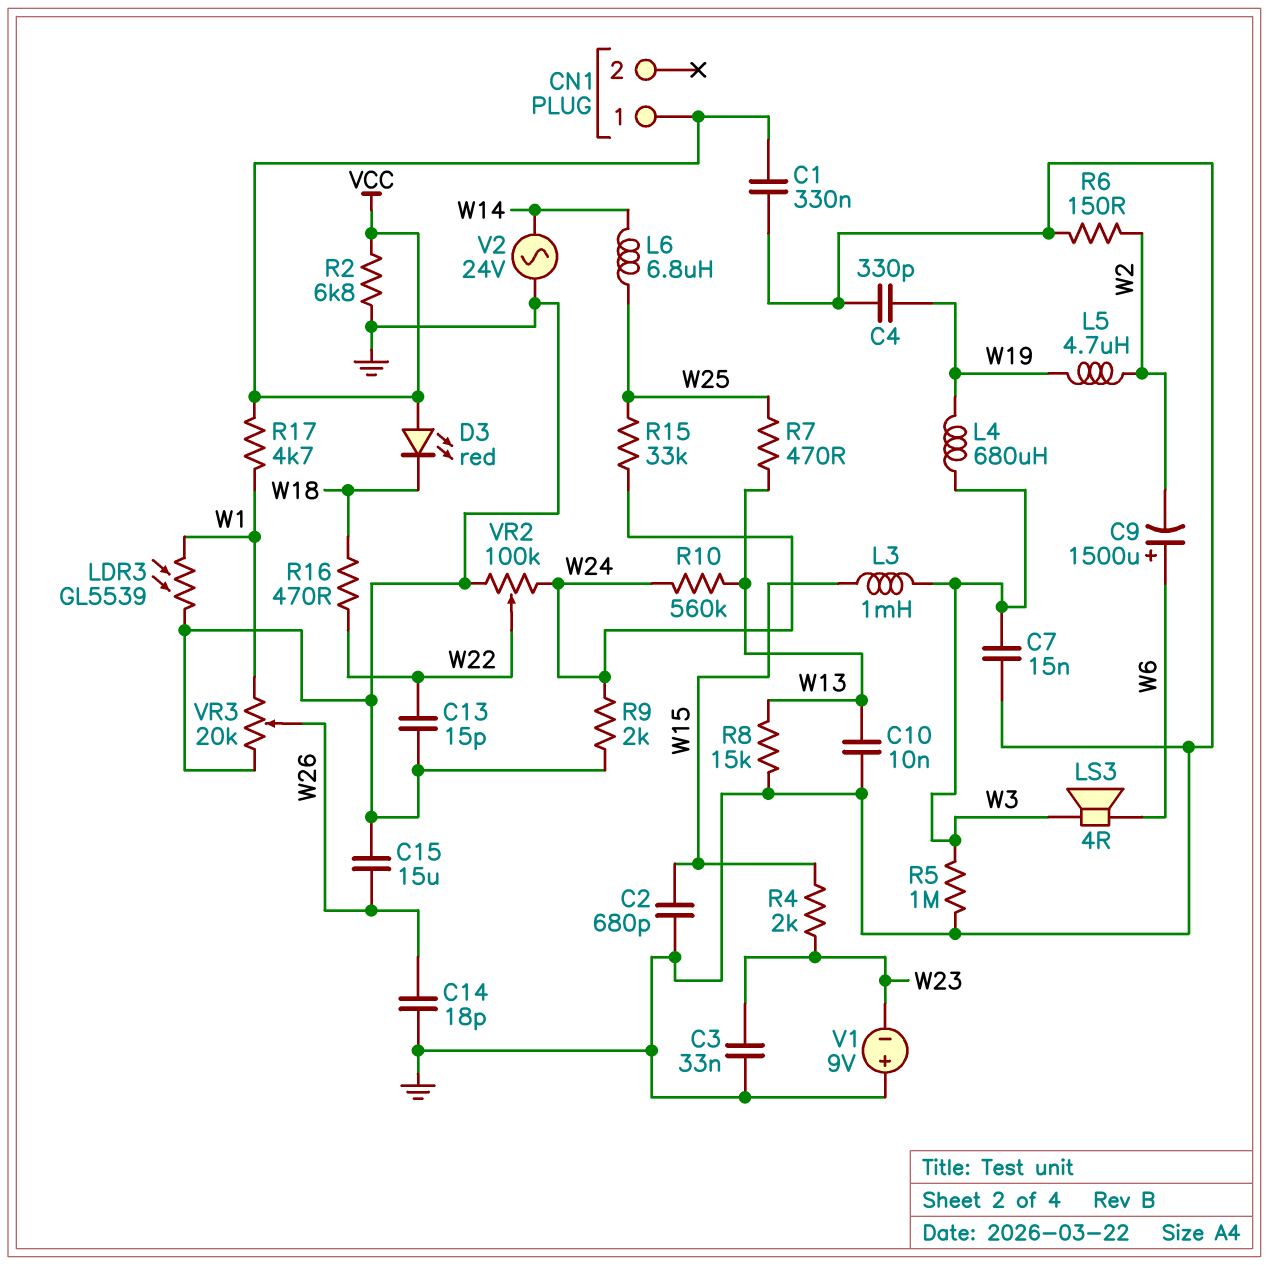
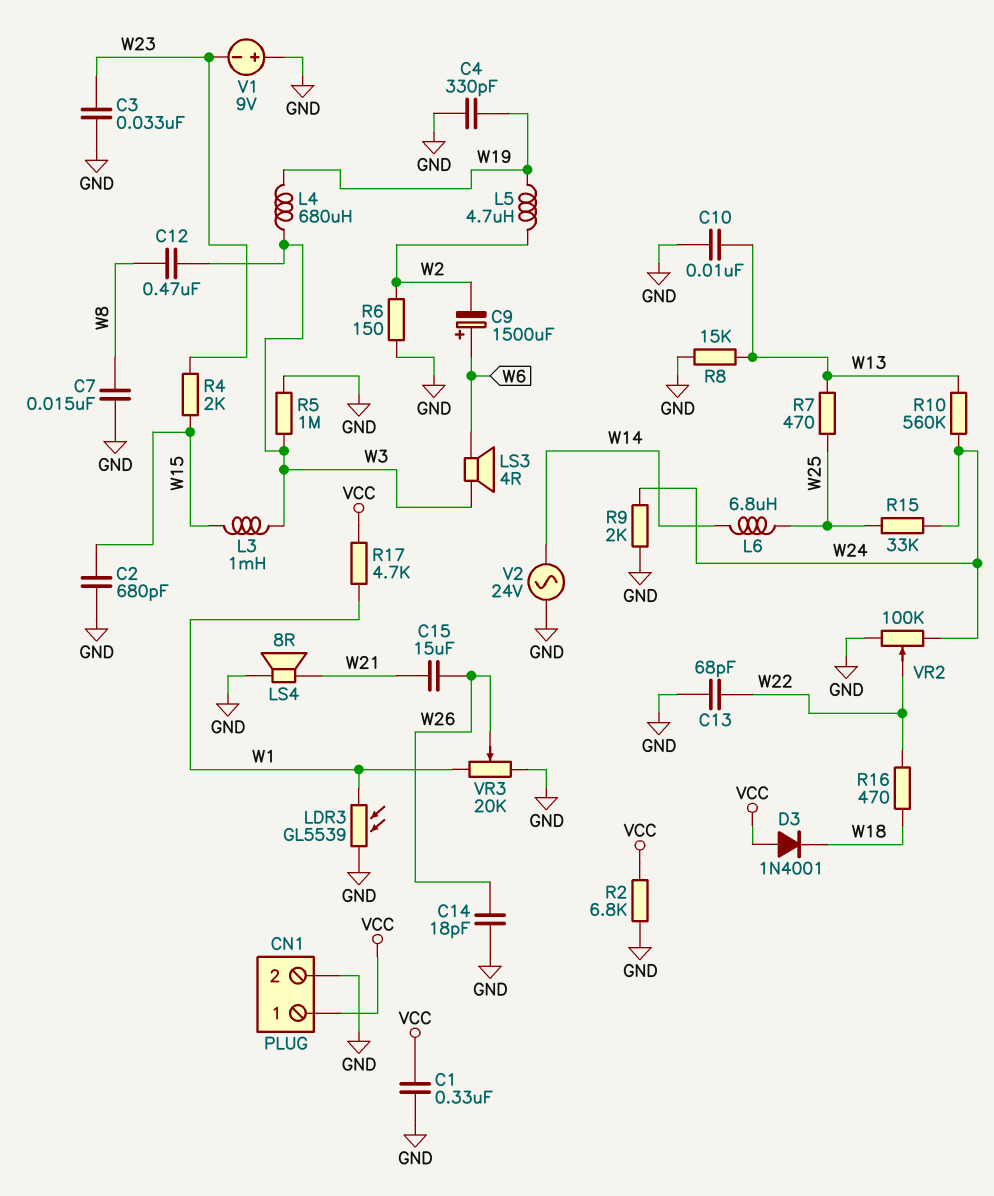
C7: 15nF (GND, W3) -> 15nF (GND, W8)
C12: none -> 470nF (W3, W8)
C13: 15pF (GND, W22) -> 68pF (GND, W22)
C15: 15uF (GND, W26) -> 15uF (W21, W26)
CN1 pin 2: none -> GND
D3: LED red (A VCC, K W18) -> diode 1N4001 (A VCC, K W18)
LS4: none -> speaker 8R (GND, W21)

